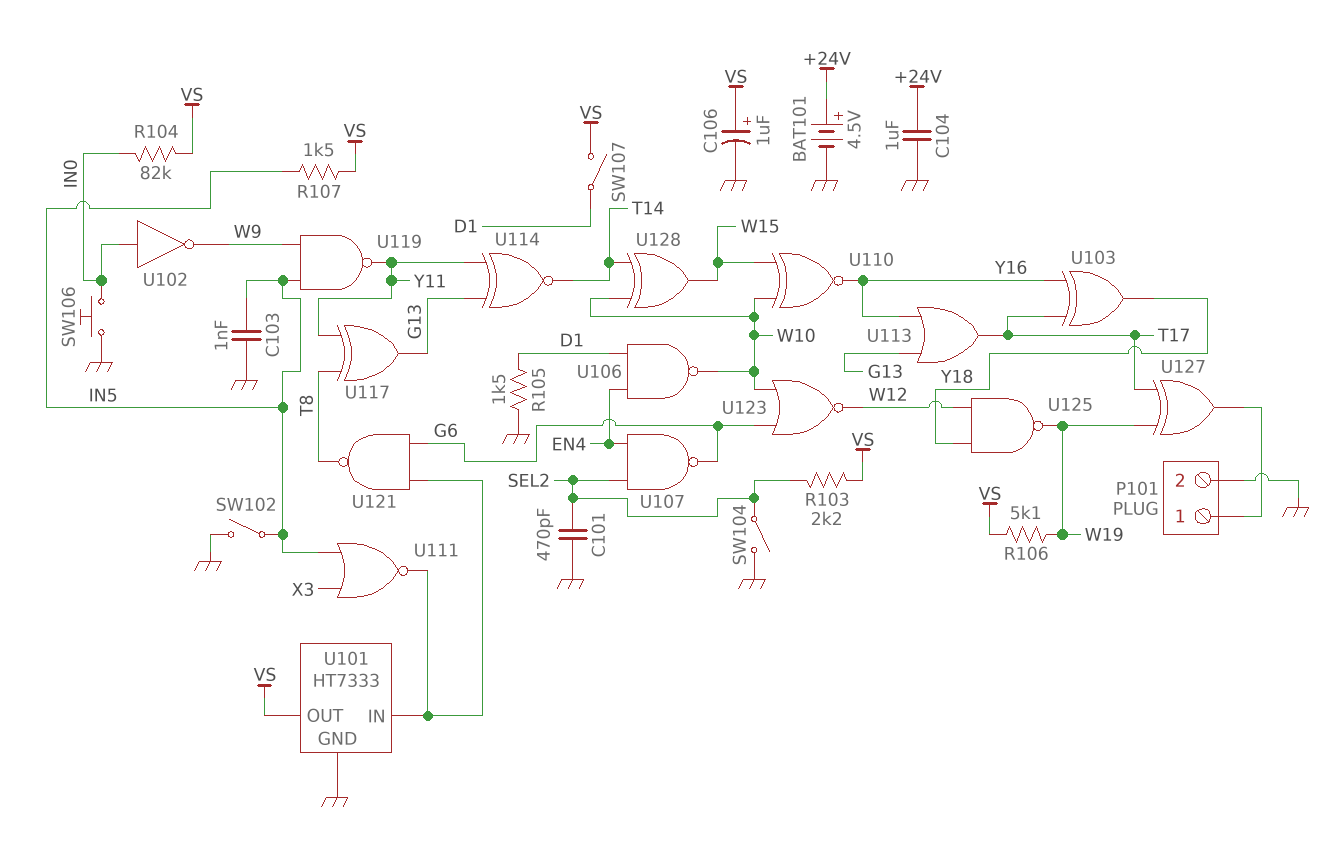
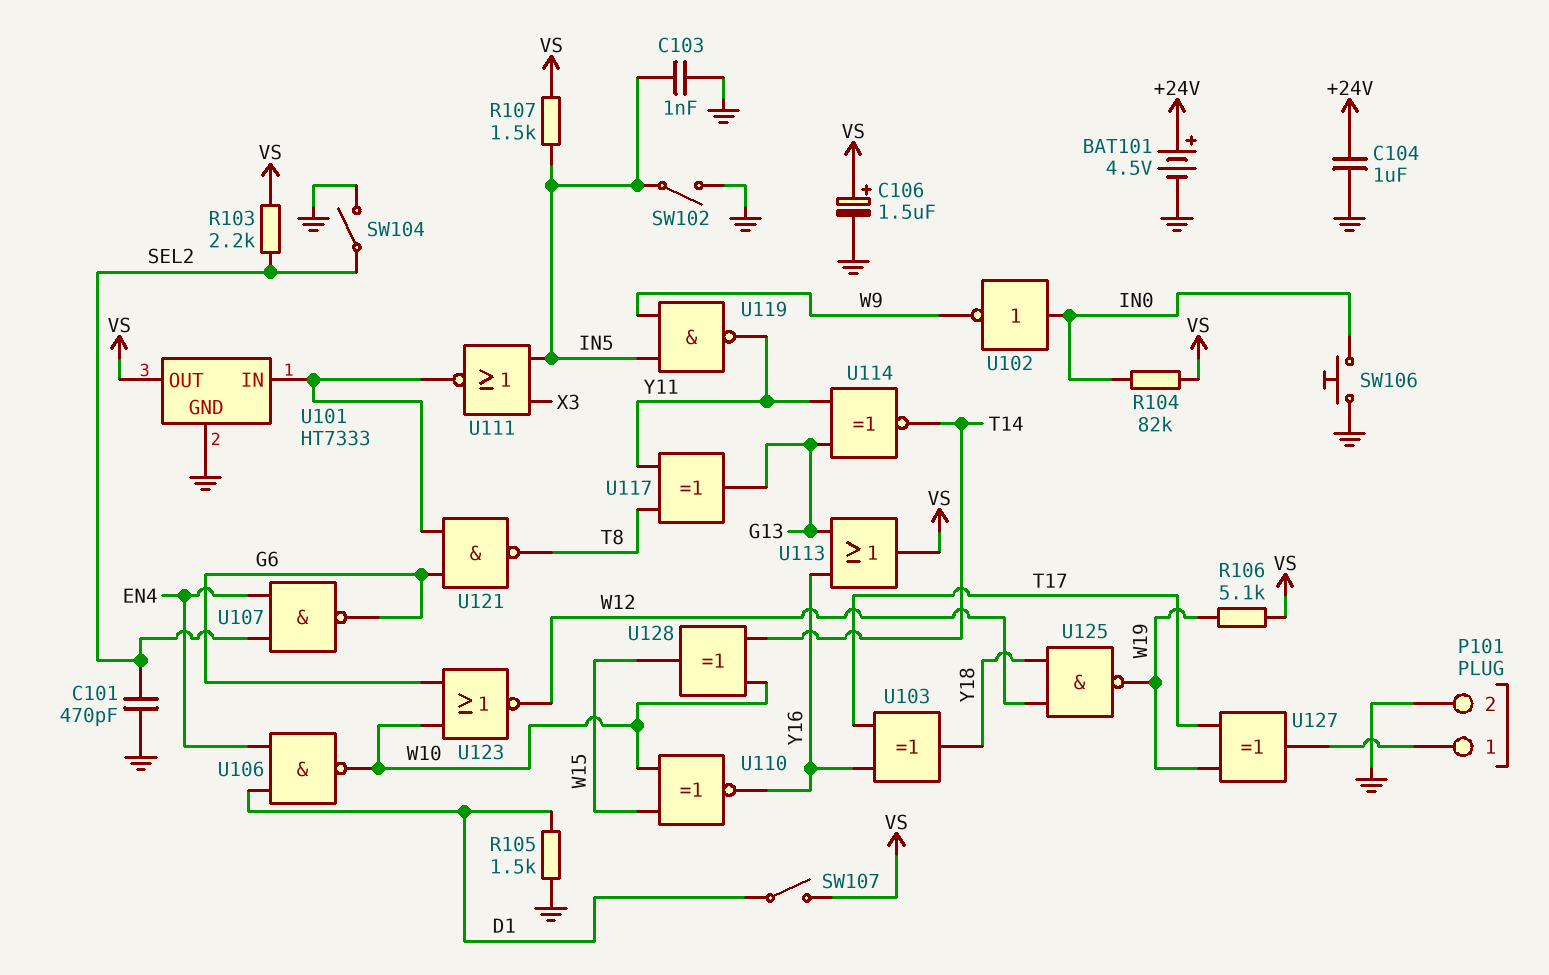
C106: 1uF (plus VS, minus GND) -> 1.5uF (plus VS, minus GND)
U113: OR (in G13, in Y16, out T17) -> OR (in G13, in Y16, out VS)

